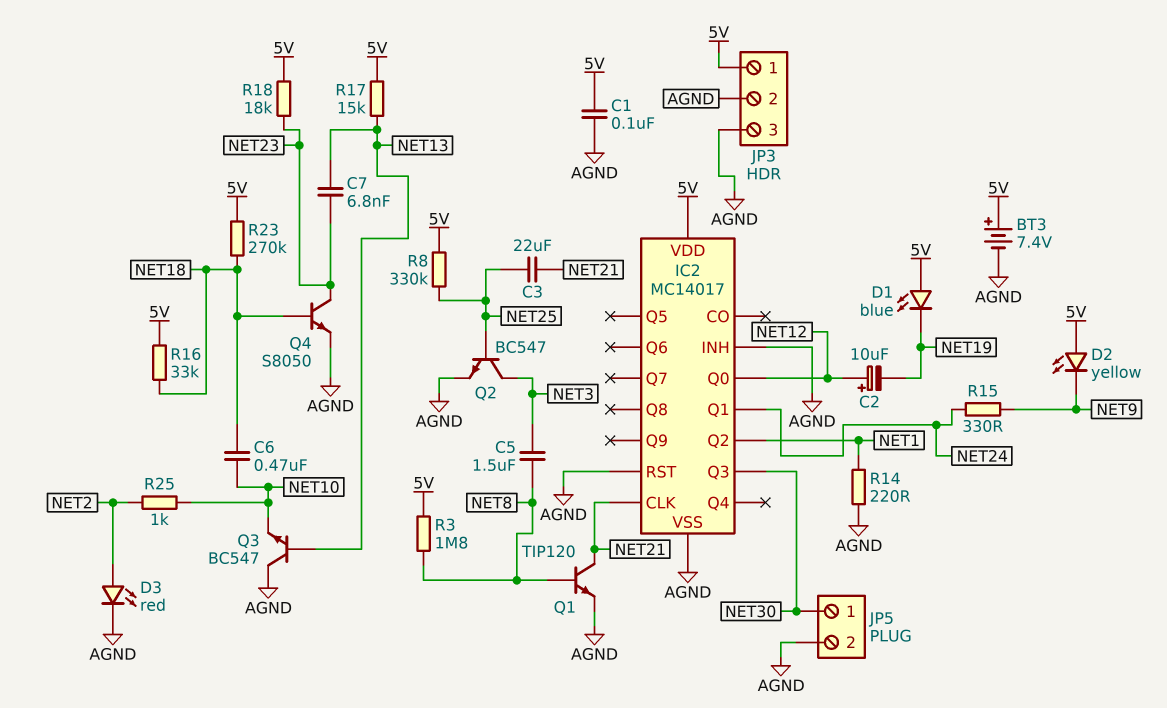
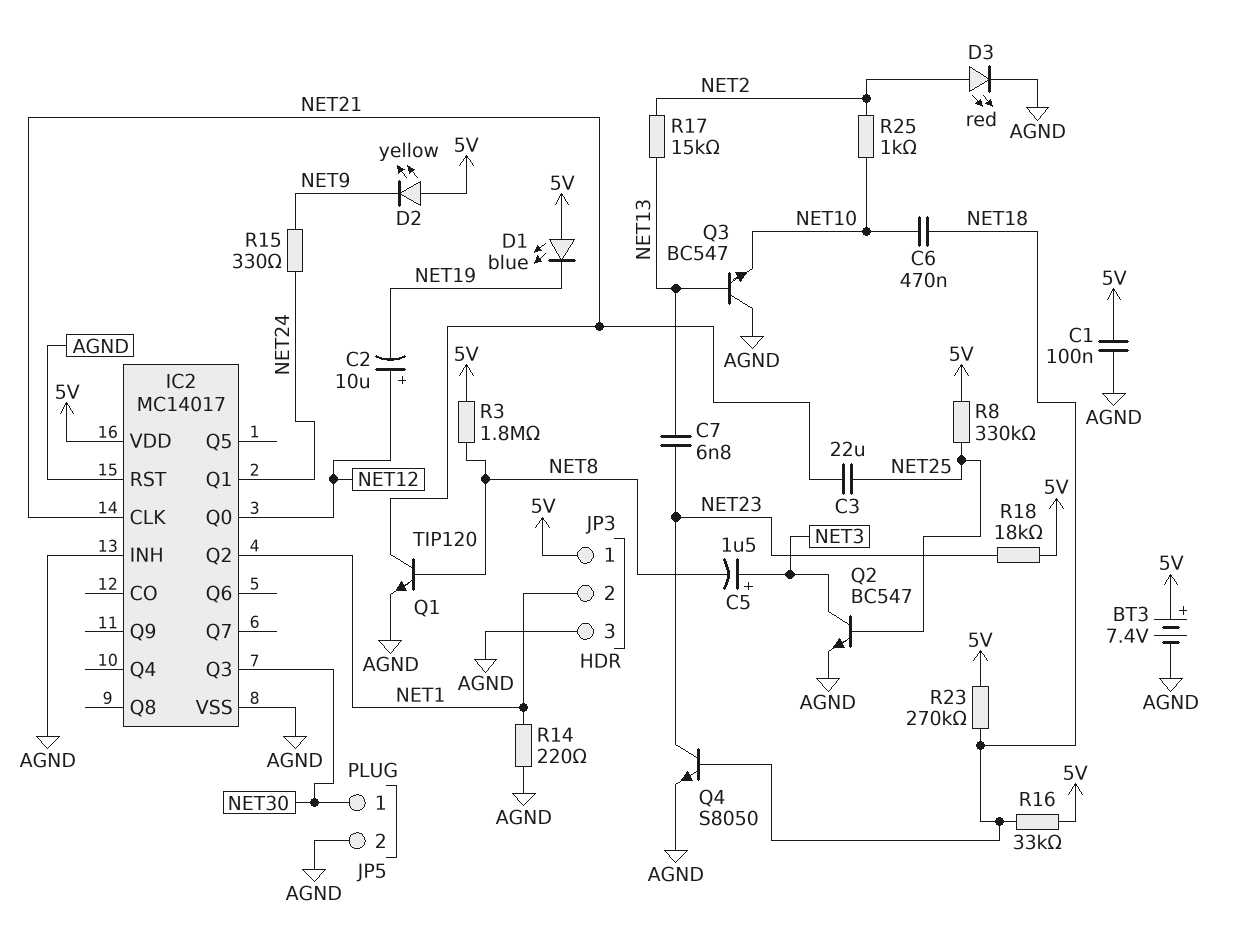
C5: 1.5uF (NET3, NET8) -> 1.5uF (plus NET3, minus NET8)
JP3 pin 2: AGND -> NET1
R17: 15k (5V, NET13) -> 15k (NET2, NET13)

